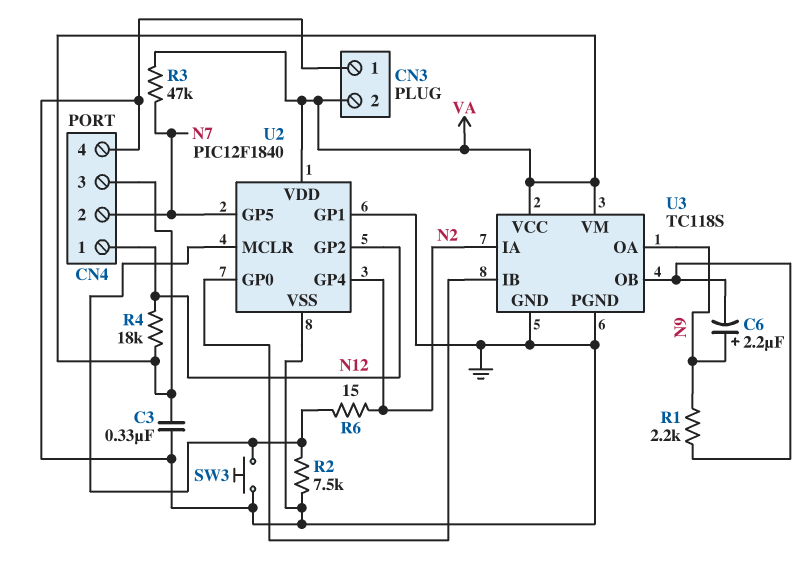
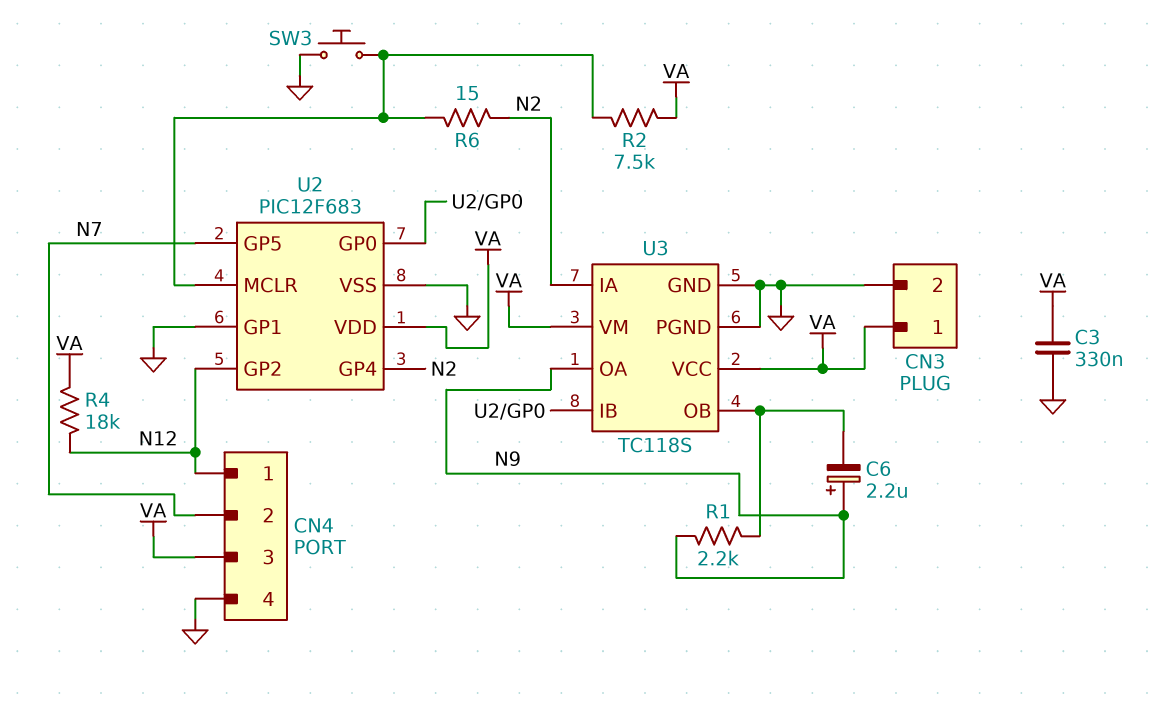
CN3 pin 1: GND -> VA
CN3 pin 2: VA -> GND
R2: 7.5k (GND, U2/MCLR) -> 7.5k (U2/MCLR, VA)
R3: 47k (N7, VA) -> none
U2: PIC12F1840 -> PIC12F683

